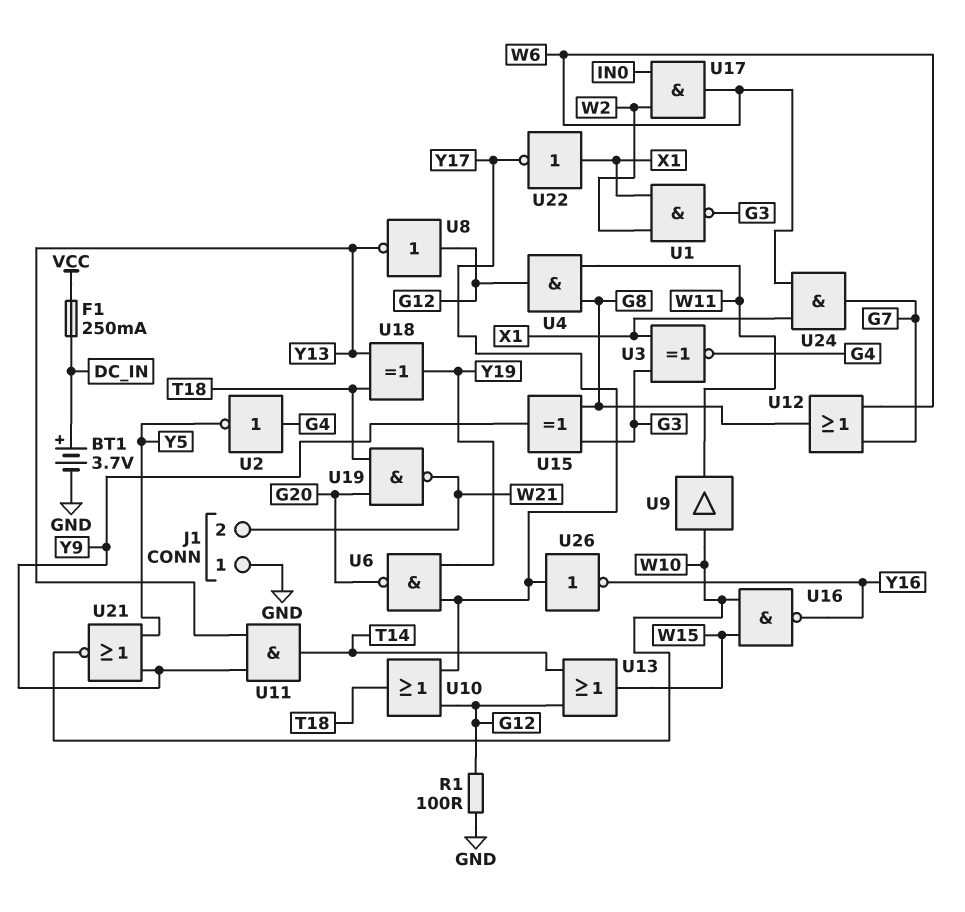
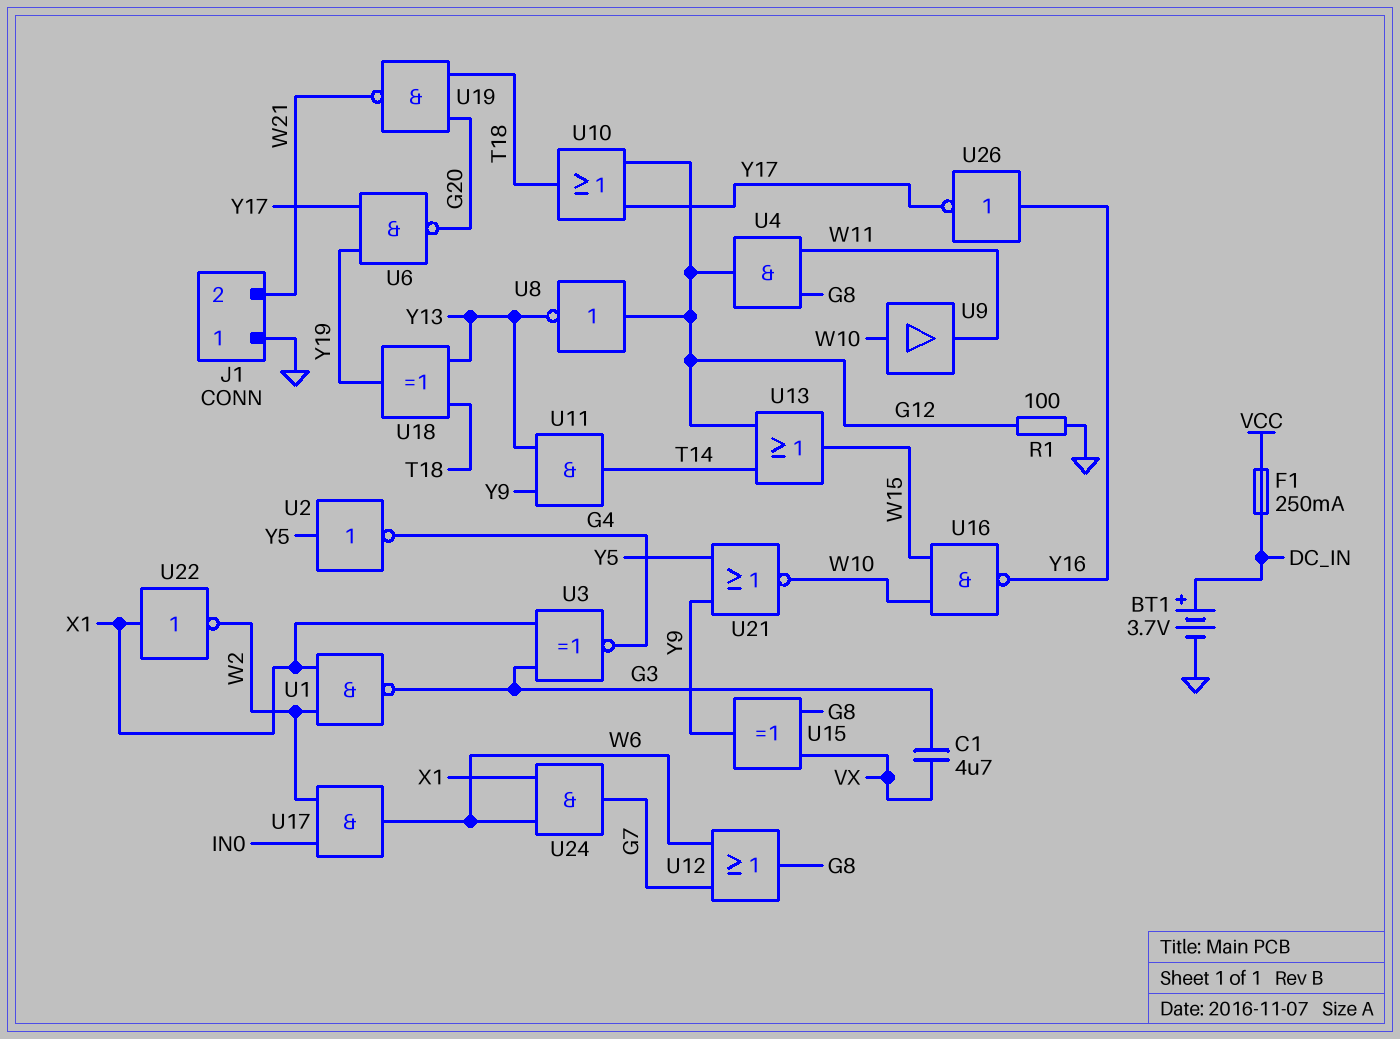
C1: none -> 4.7uF (G3, VX)
U2: NOT (in G4, out Y5) -> NOT (in Y5, out G4)
U15: XOR (in G3, in G8, out Y9) -> XOR (in G8, in VX, out Y9)
U22: NOT (in X1, out Y17) -> NOT (in X1, out W2)
U26: NOT (in Y17, out Y16) -> NOT (in Y16, out Y17)

